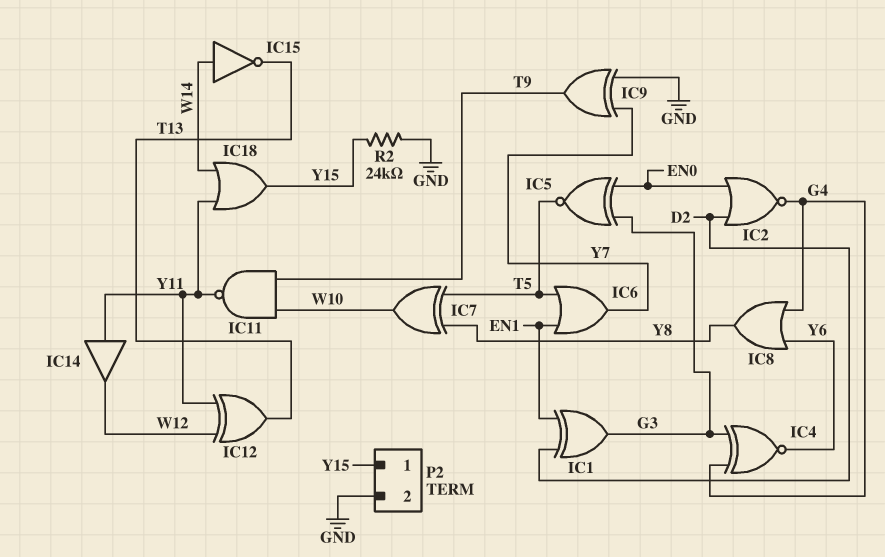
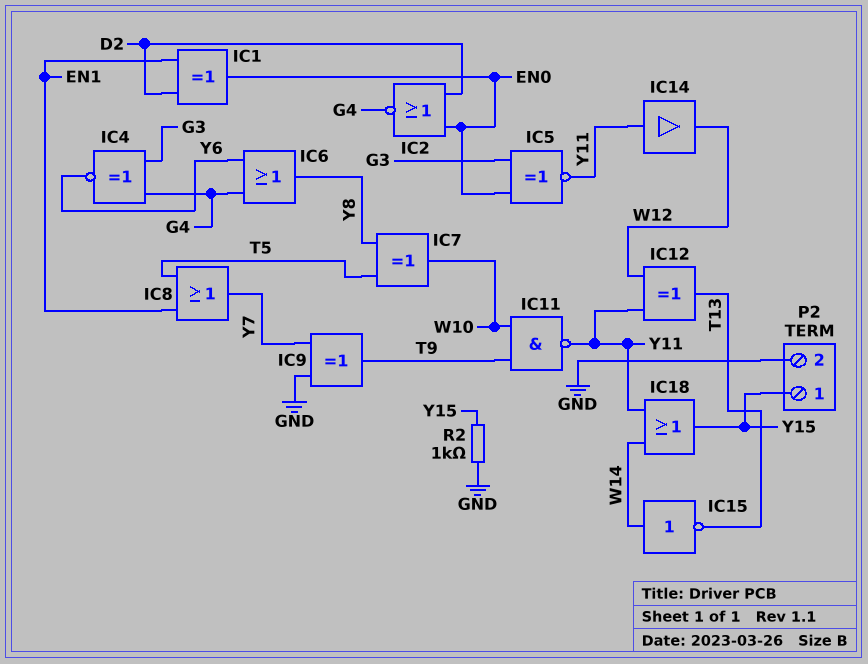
IC1: XOR (in D2, in EN1, out G3) -> XOR (in D2, in EN1, out EN0)
IC5: XNOR (in EN0, in G3, out T5) -> XNOR (in EN0, in G3, out Y11)
IC6: OR (in EN1, in T5, out Y7) -> OR (in G4, in Y6, out Y8)
IC8: OR (in G4, in Y6, out Y8) -> OR (in EN1, in T5, out Y7)
R2: 24k (GND, Y15) -> 1k (GND, Y15)

